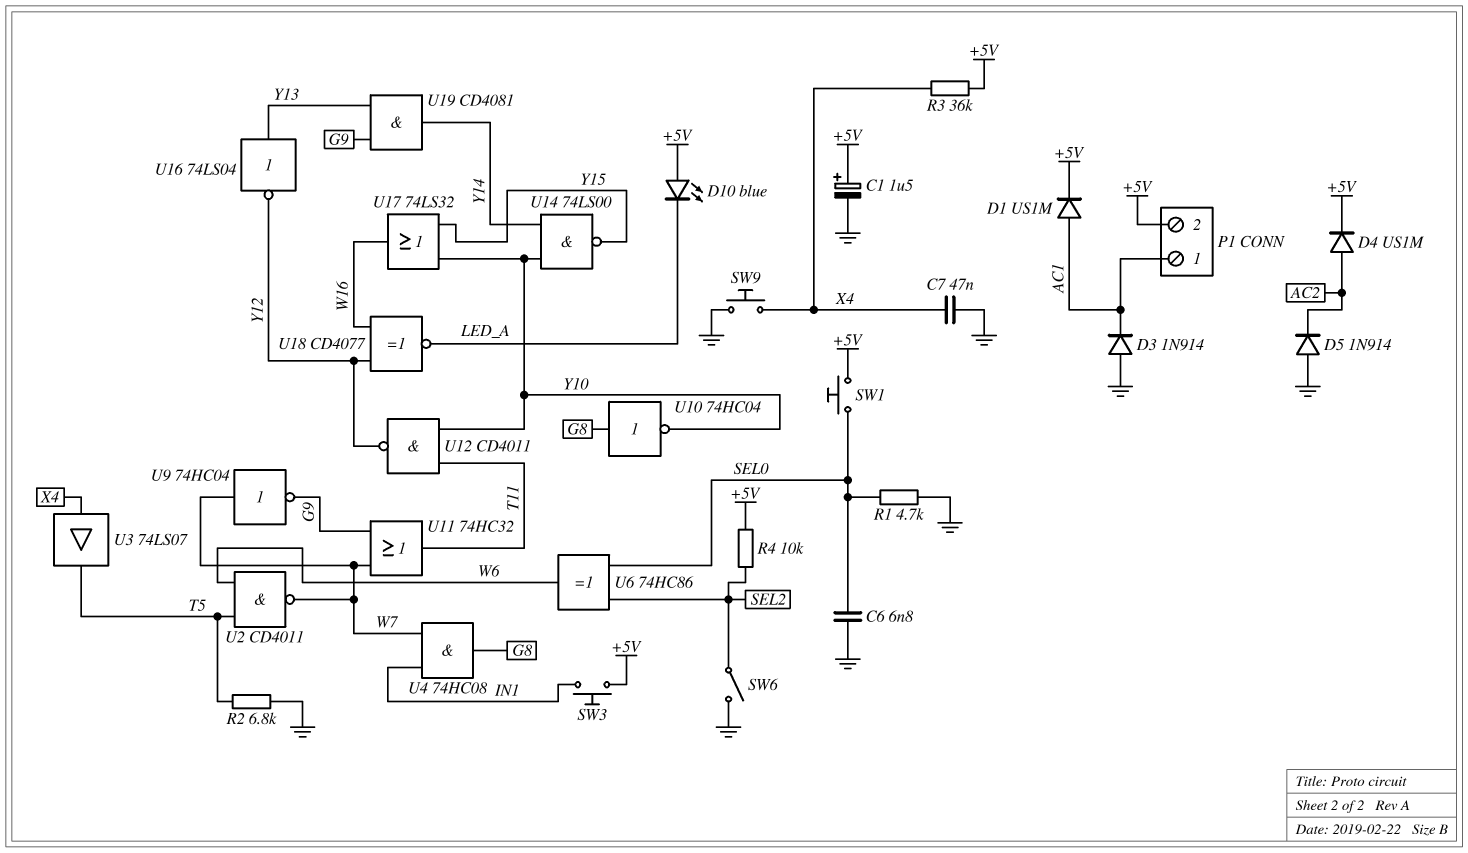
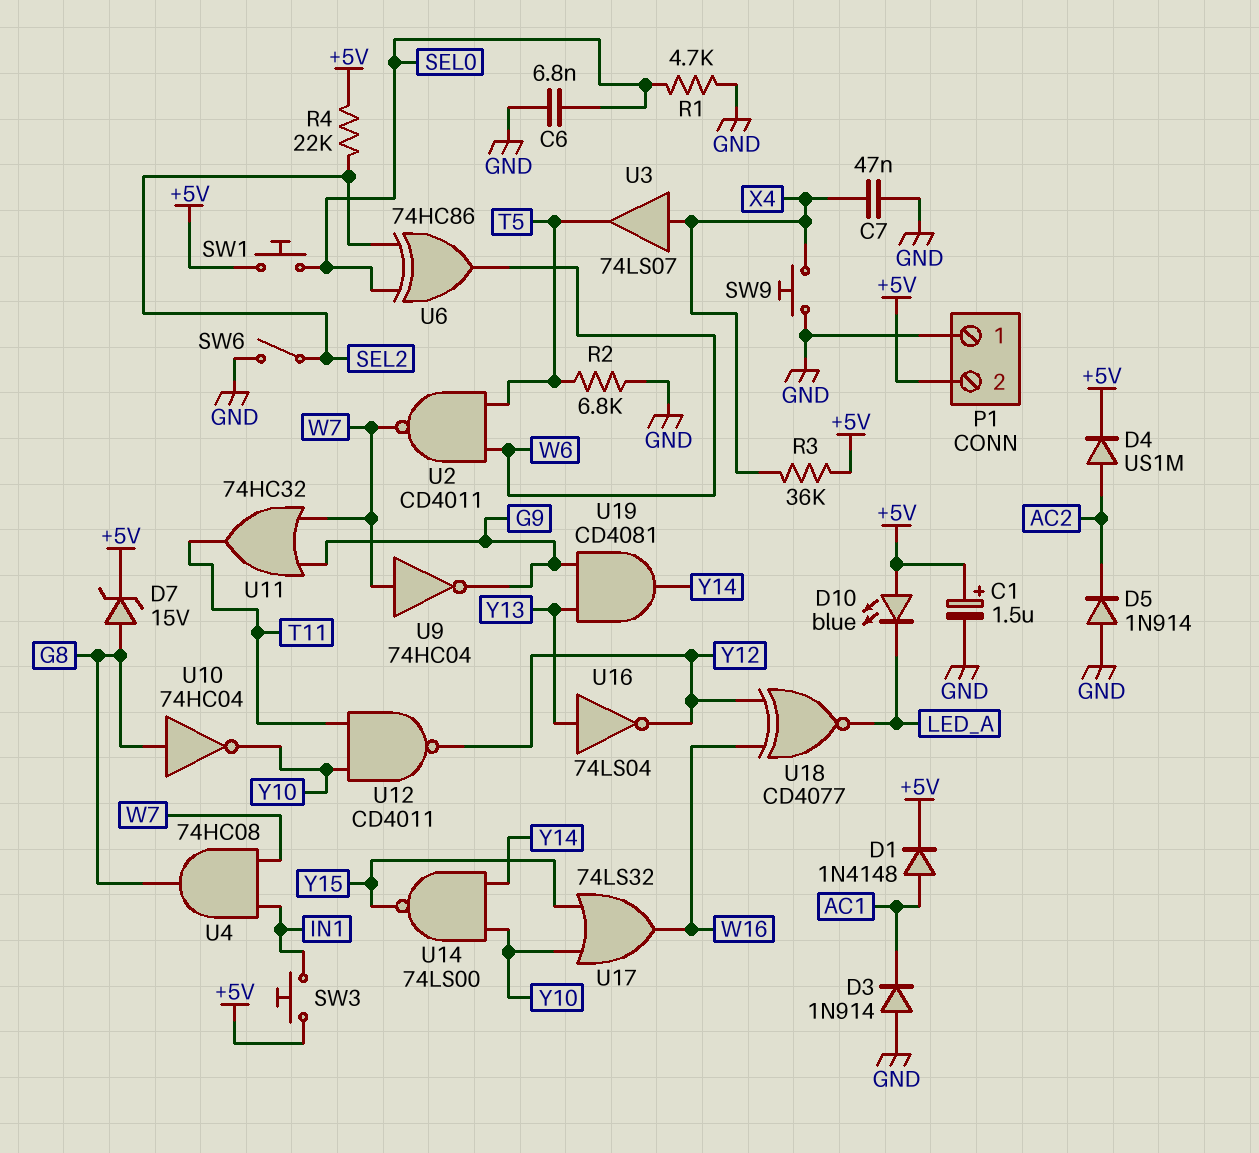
D1: diode US1M (A AC1, K +5V) -> diode 1N4148 (A AC1, K +5V)
D7: none -> zener 15V (A G8, K +5V)
P1 pin 1: AC1 -> GND
R4: 10k (+5V, SEL2) -> 22k (+5V, SEL2)

